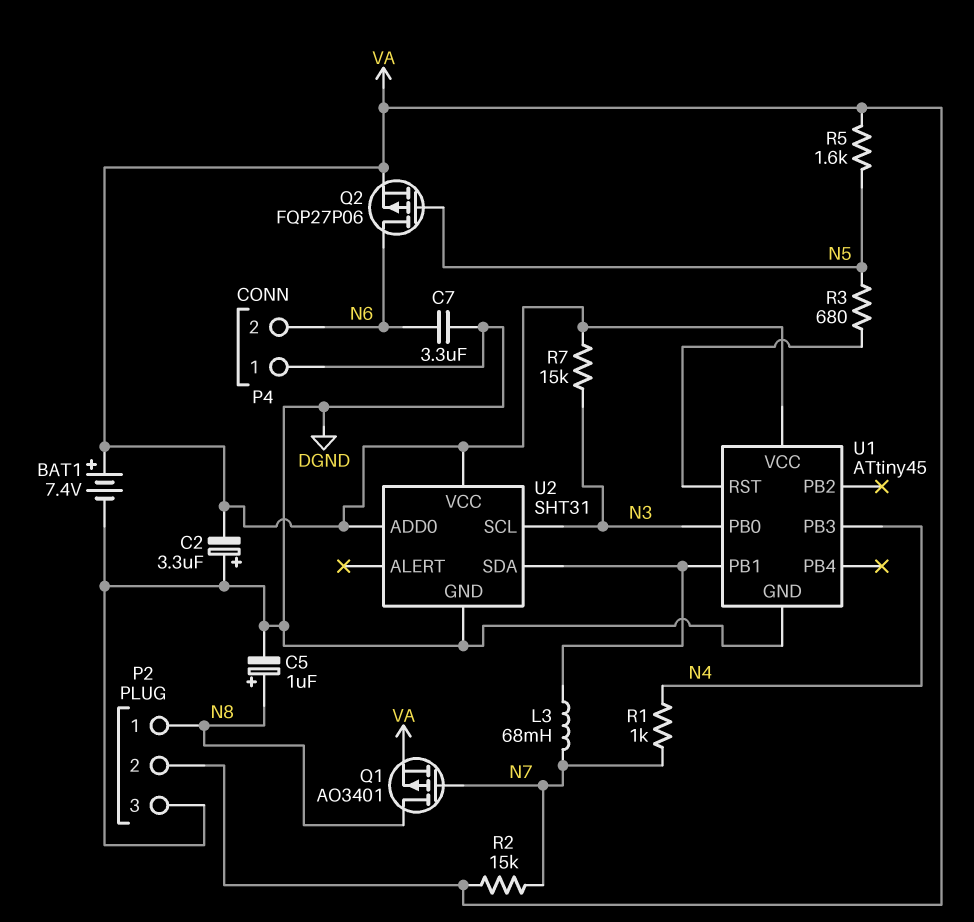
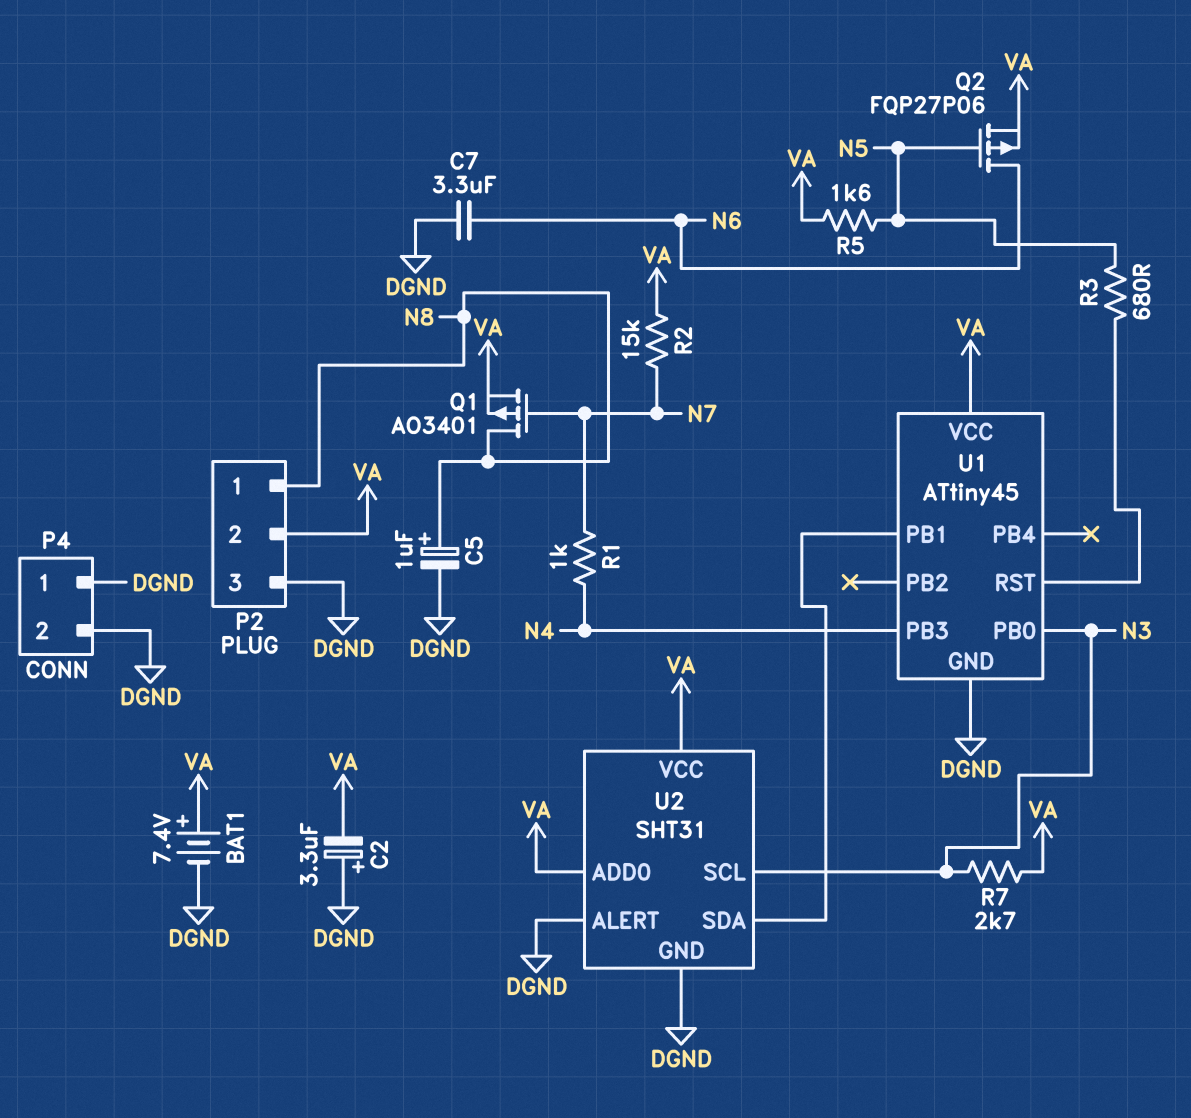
L3: 68mH (N7, U1/PB1) -> none
P4 pin 2: N6 -> DGND
R7: 15k (N3, VA) -> 2.7k (N3, VA)
U2 pin ALERT: none -> DGND

